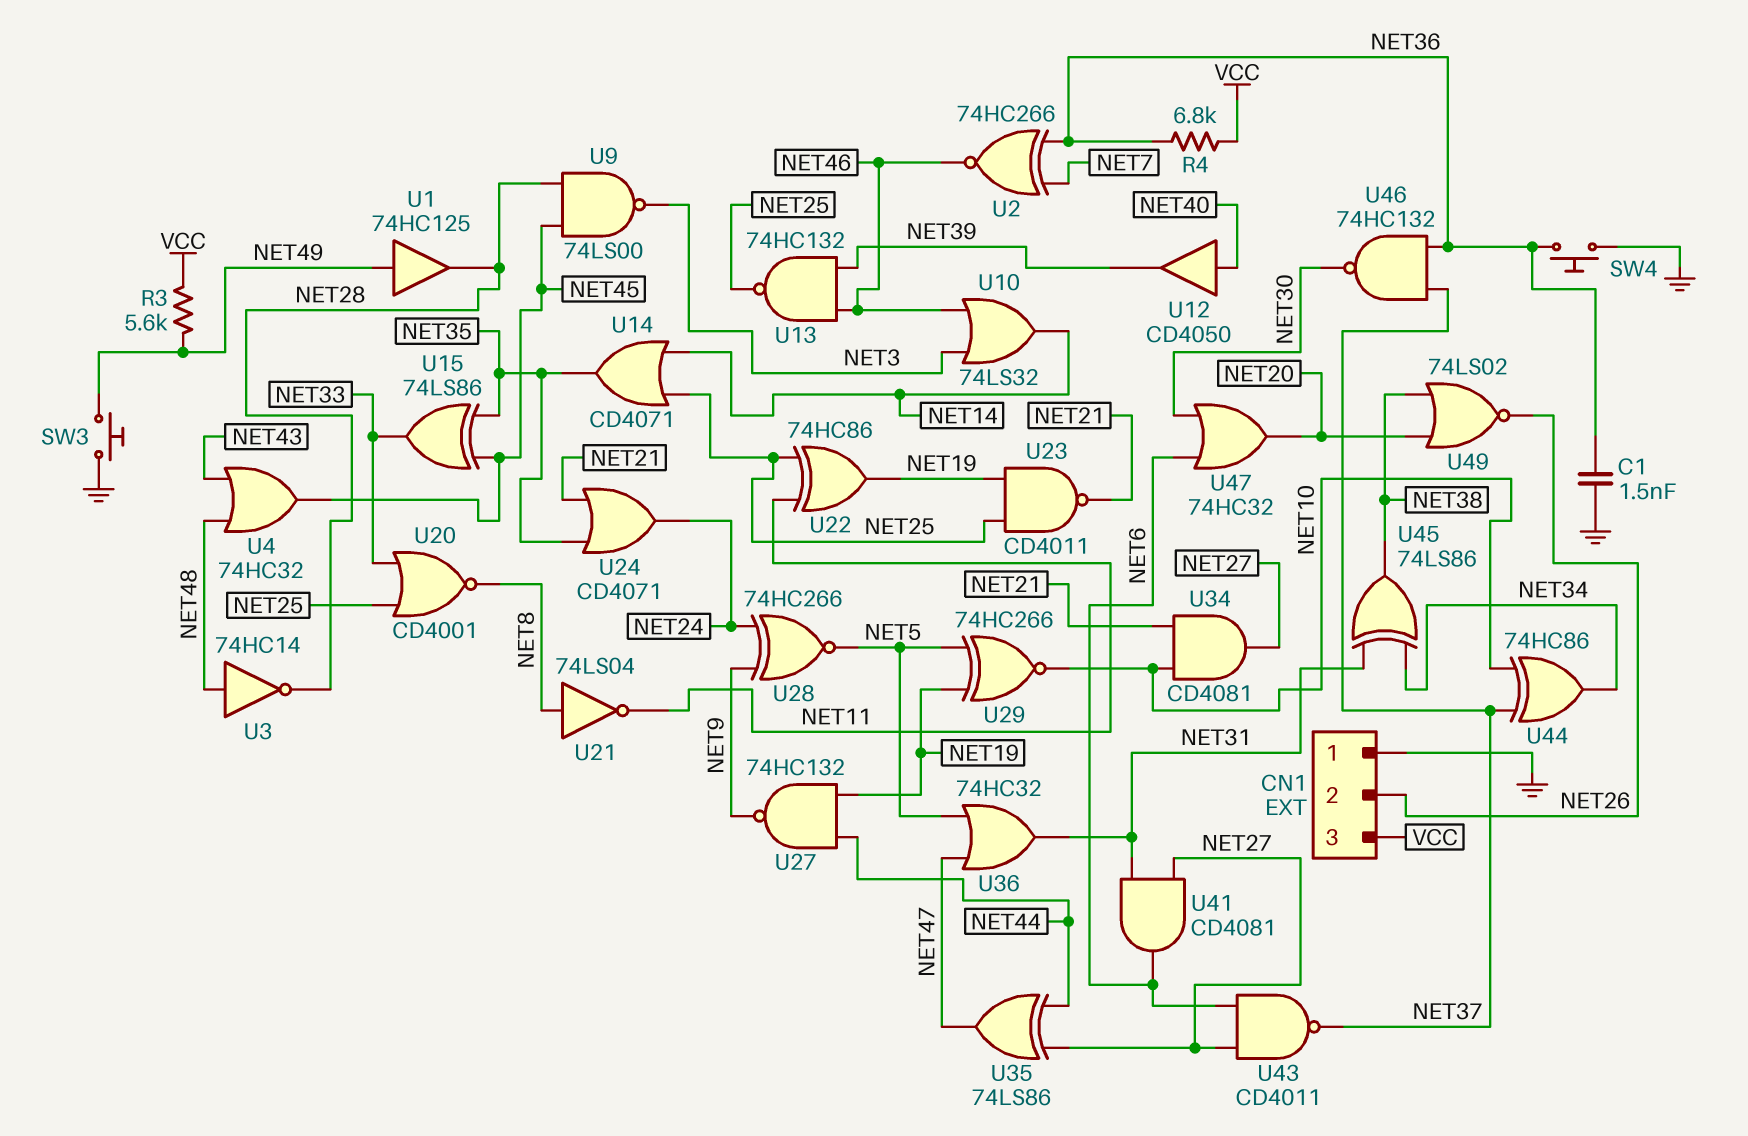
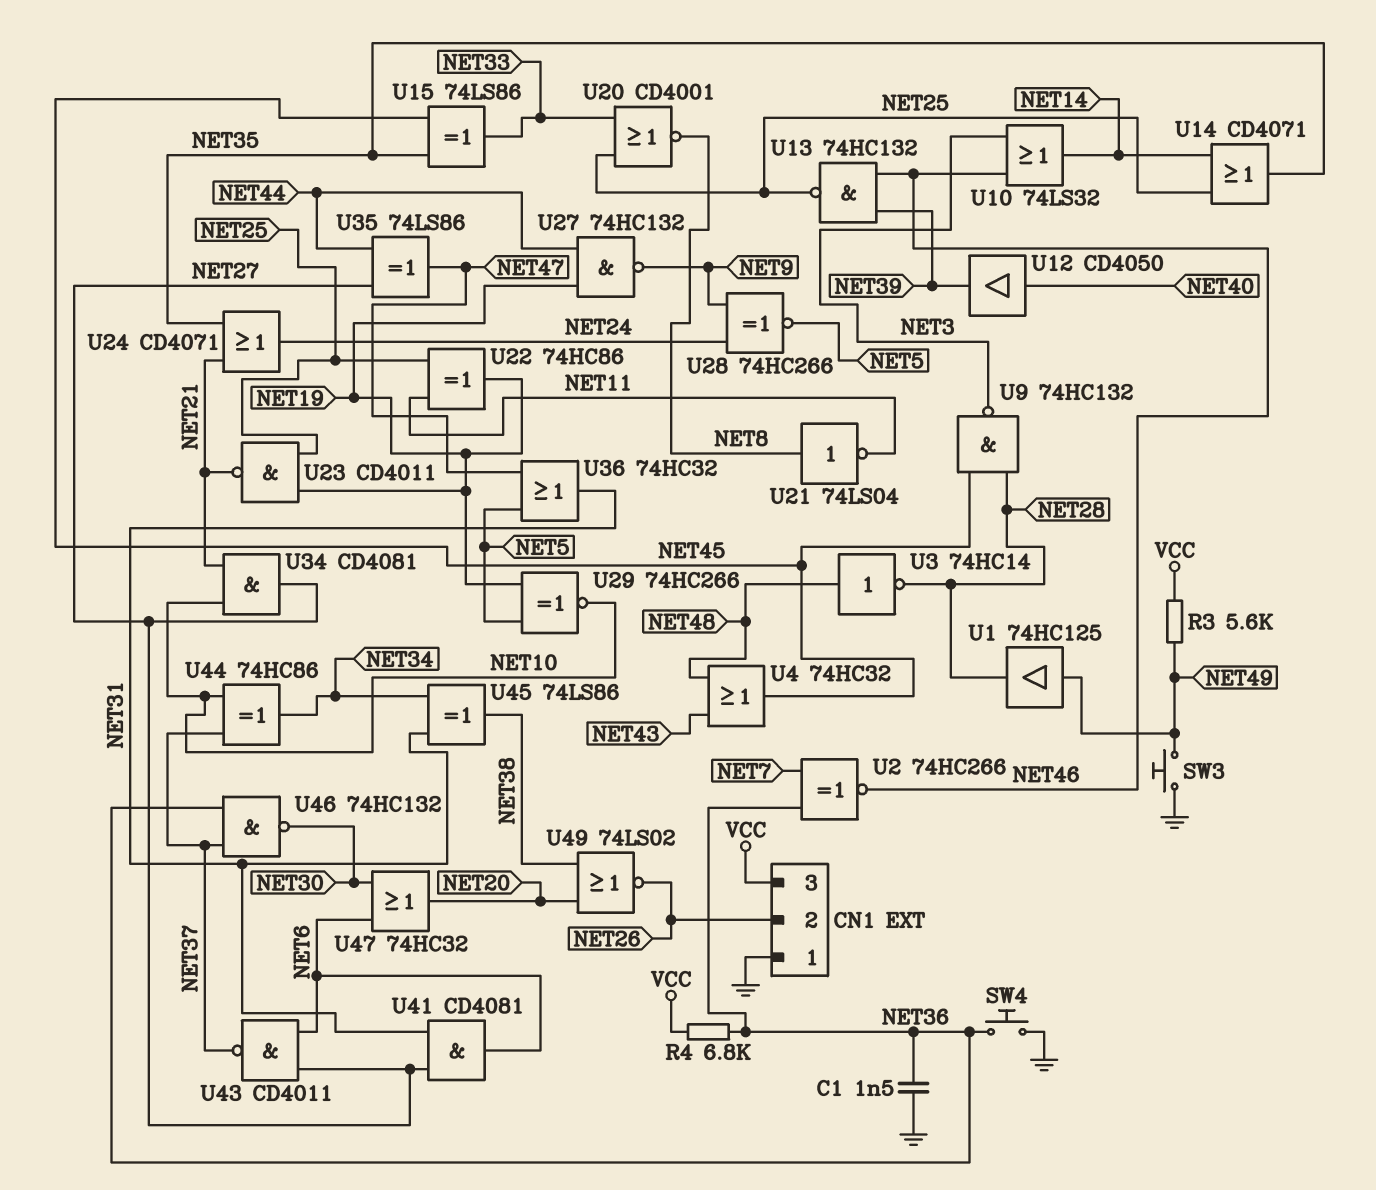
U9: NAND 74LS00 (in NET28, in NET45, out NET3) -> NAND 74HC132 (in NET28, in NET45, out NET3)

